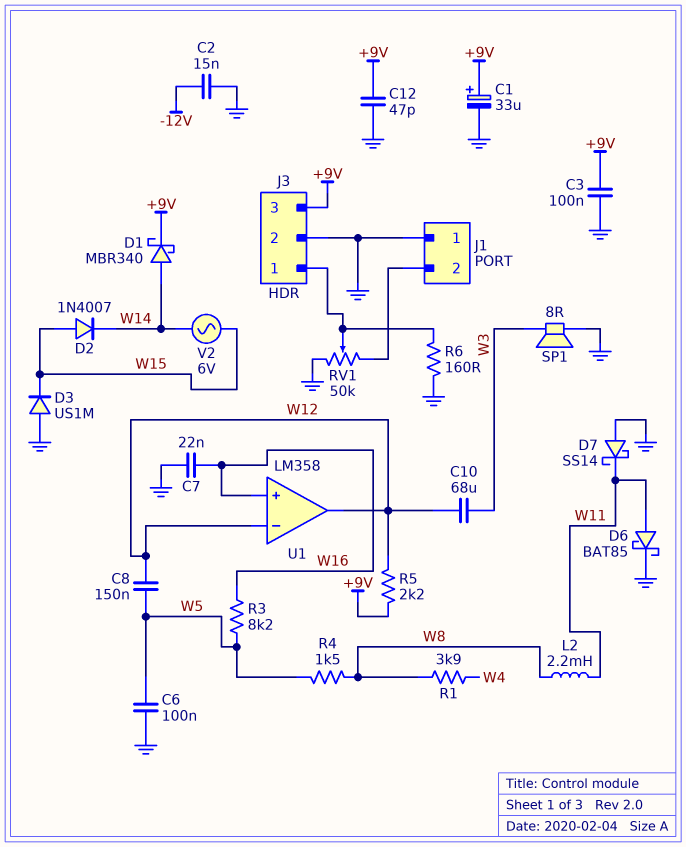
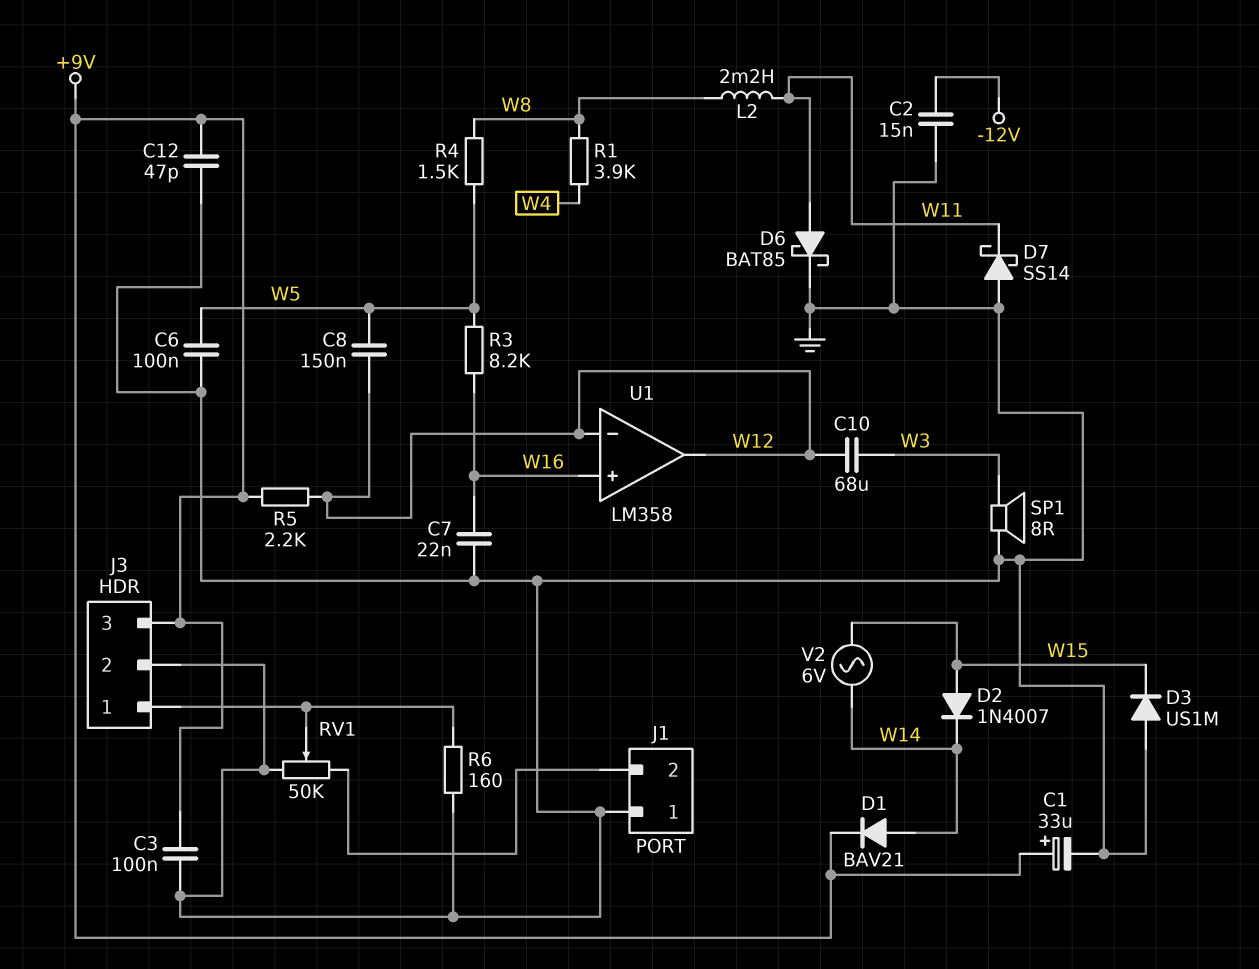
D1: schottky MBR340 (A W14, K +9V) -> diode BAV21 (A W14, K +9V)

